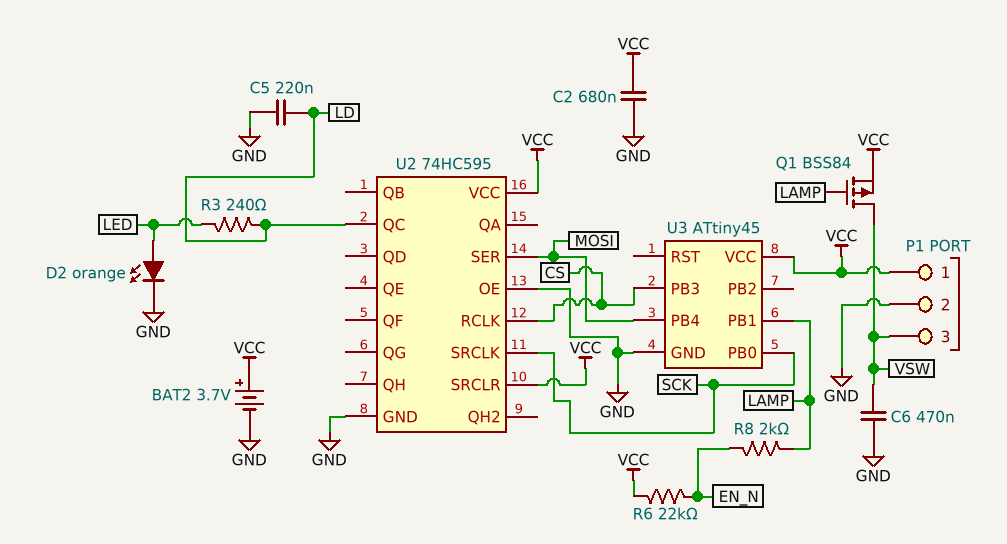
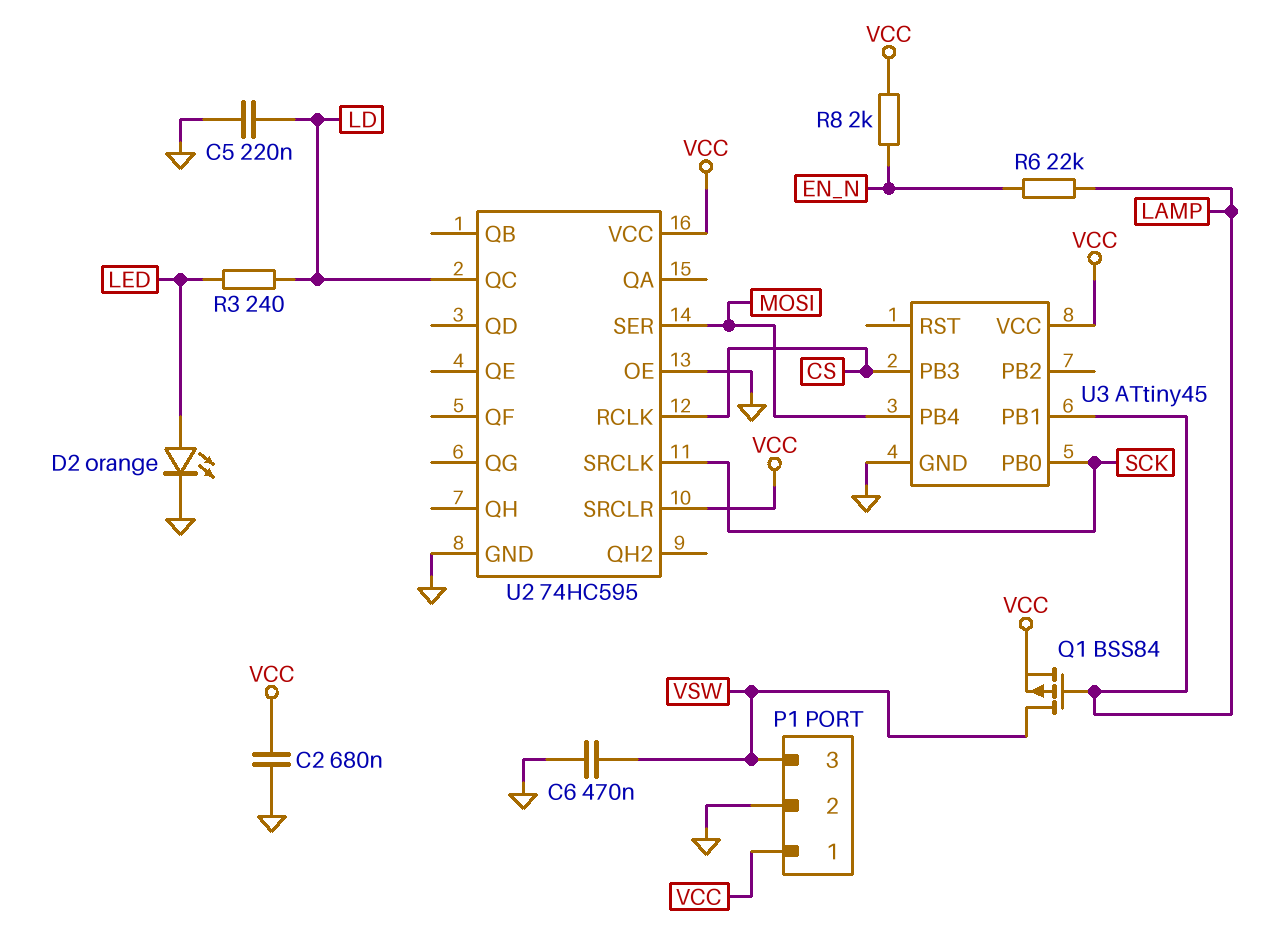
BAT2: 3.7V (plus VCC, minus GND) -> none
R6: 22k (EN_N, VCC) -> 22k (EN_N, LAMP)
R8: 2k (EN_N, LAMP) -> 2k (EN_N, VCC)

